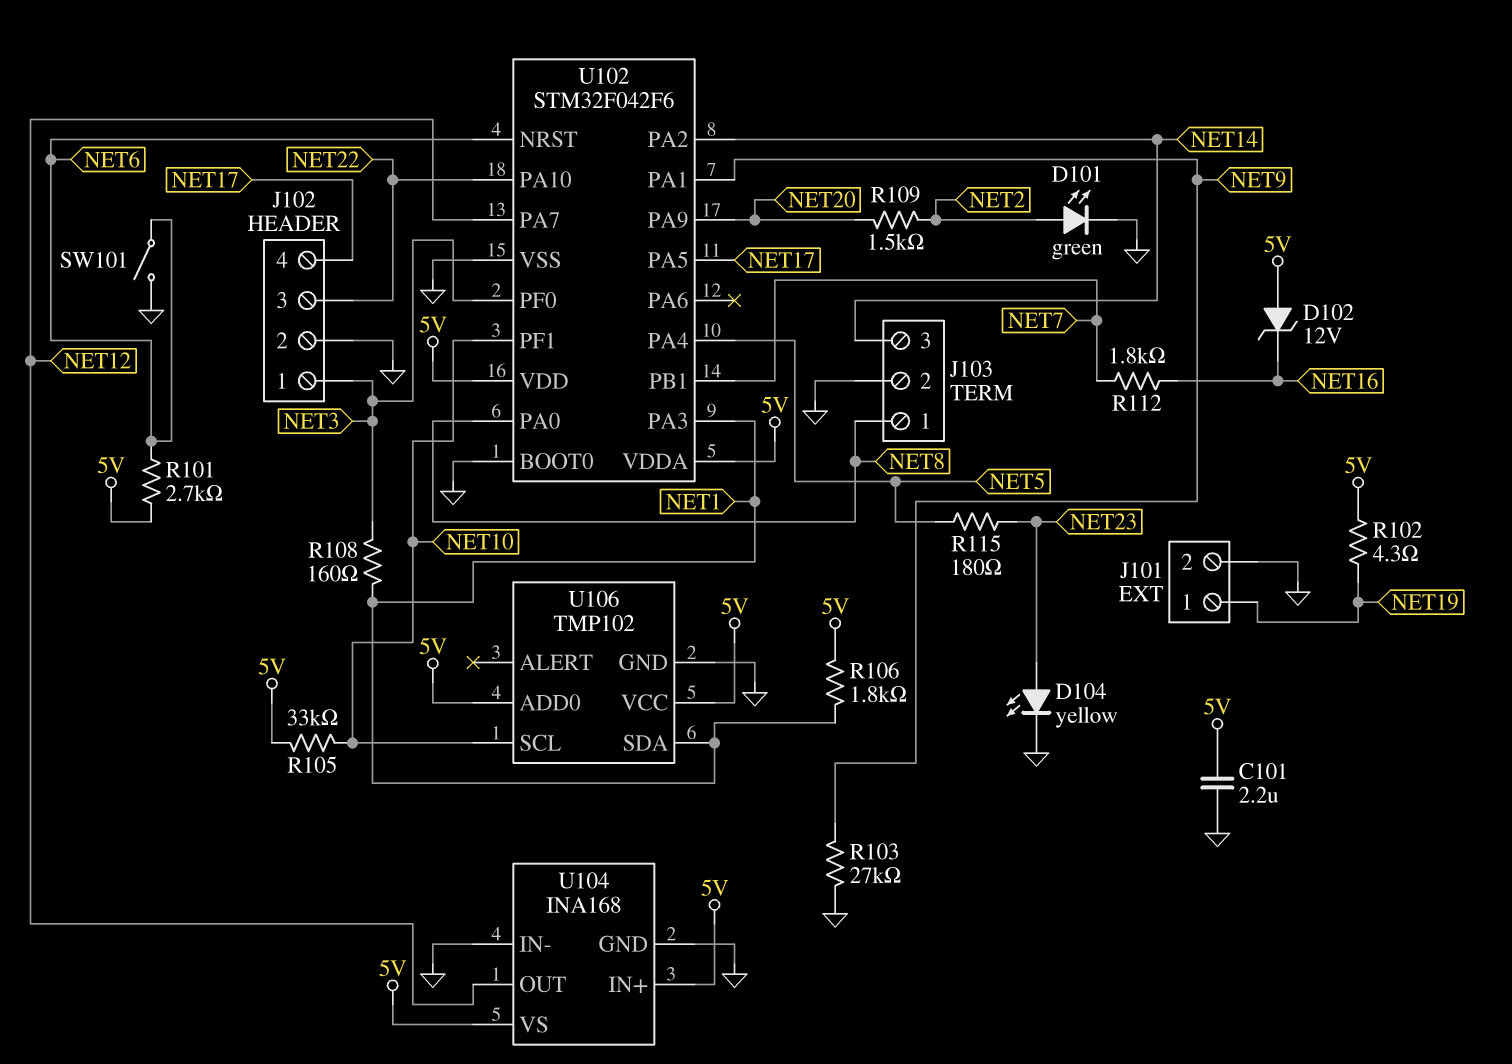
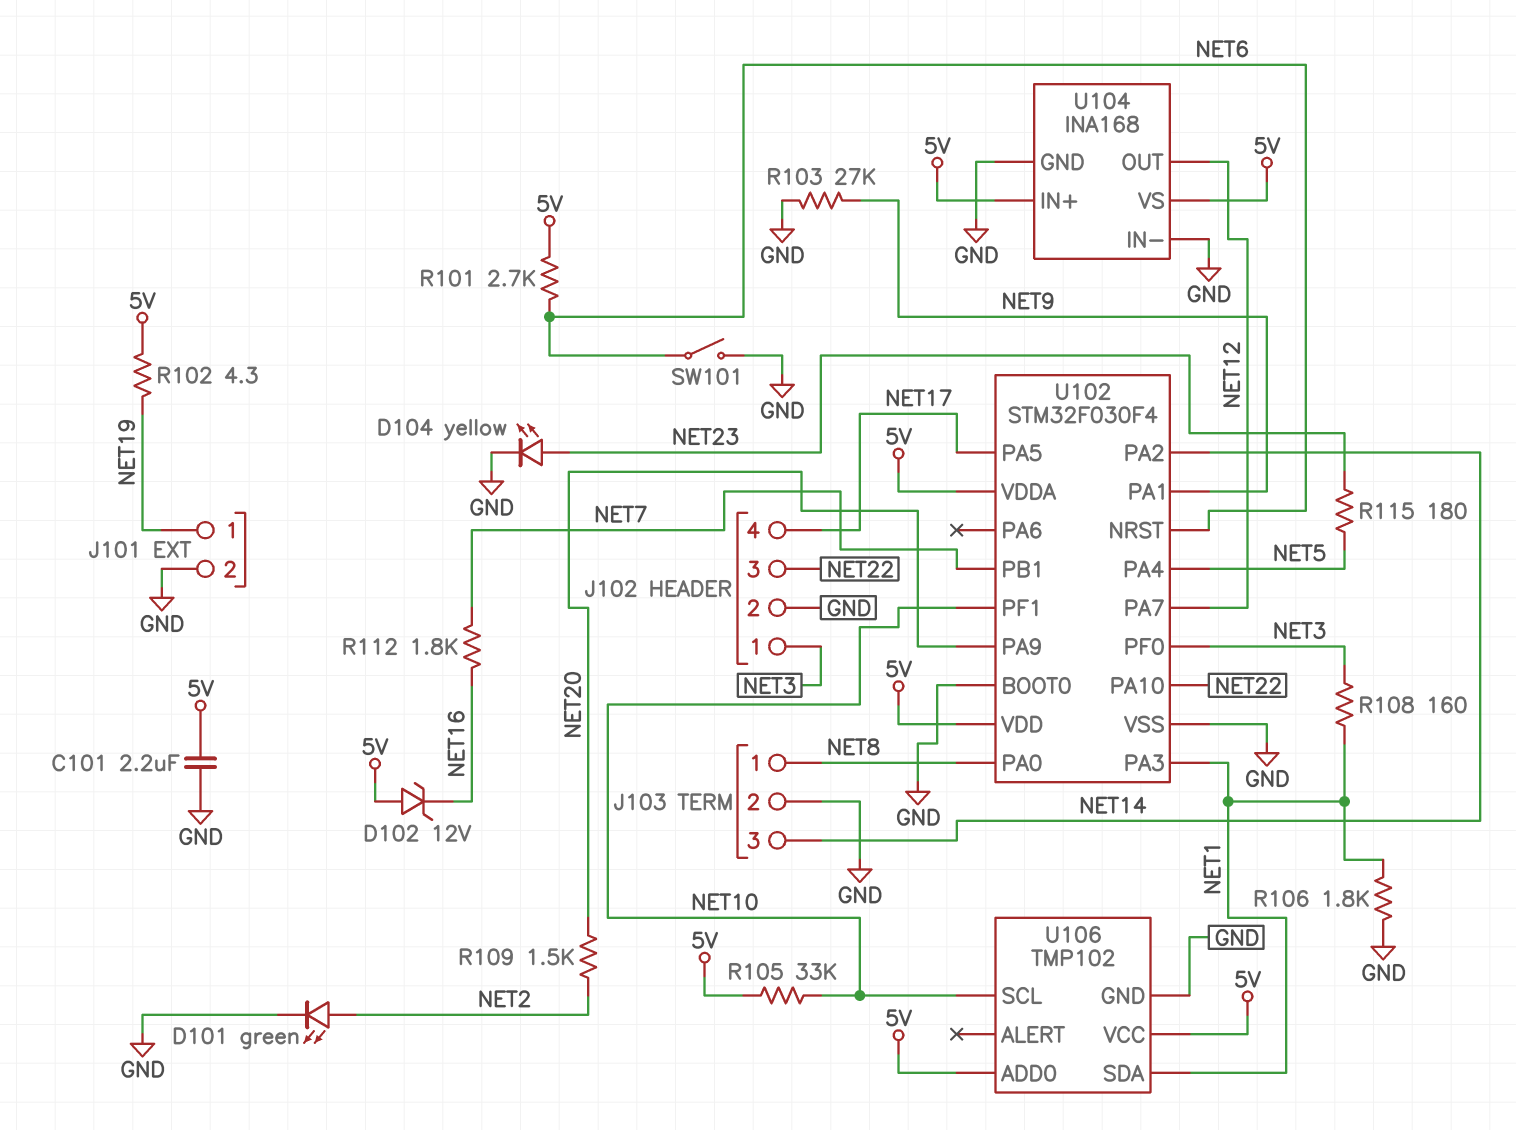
R106: 1.8k (5V, NET1) -> 1.8k (GND, NET1)
U102: STM32F042F6 -> STM32F030F4

